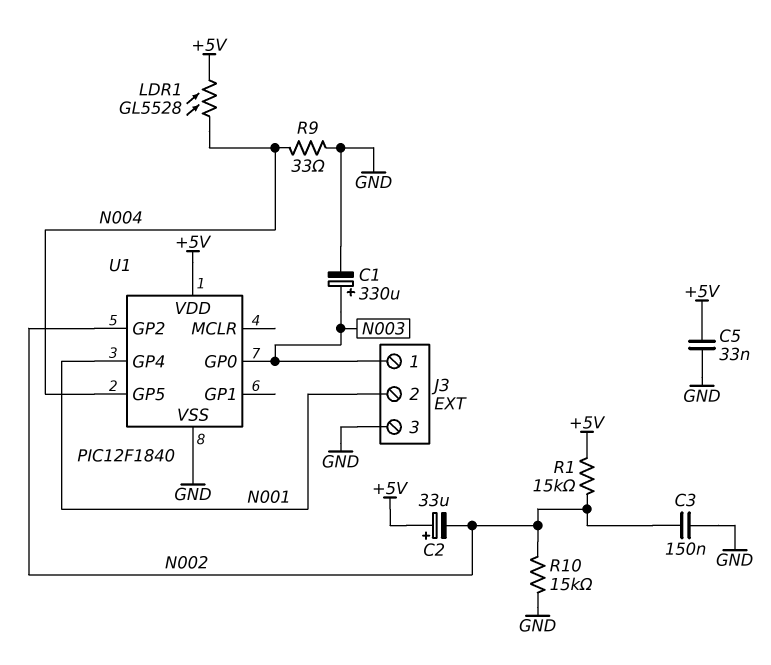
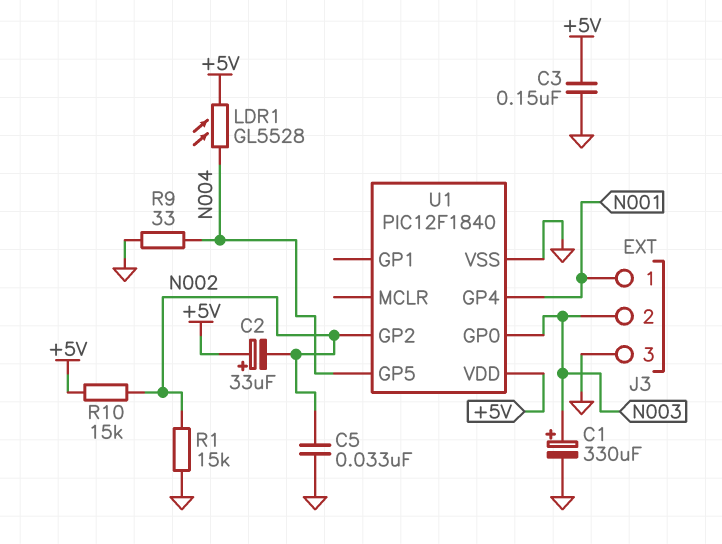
C3: 150nF (GND, N002) -> 150nF (+5V, GND)
C5: 33nF (+5V, GND) -> 33nF (GND, N002)
J3 pin 1: N003 -> N001
J3 pin 2: N001 -> N003
R1: 15k (+5V, N002) -> 15k (GND, N002)
R10: 15k (GND, N002) -> 15k (+5V, N002)

